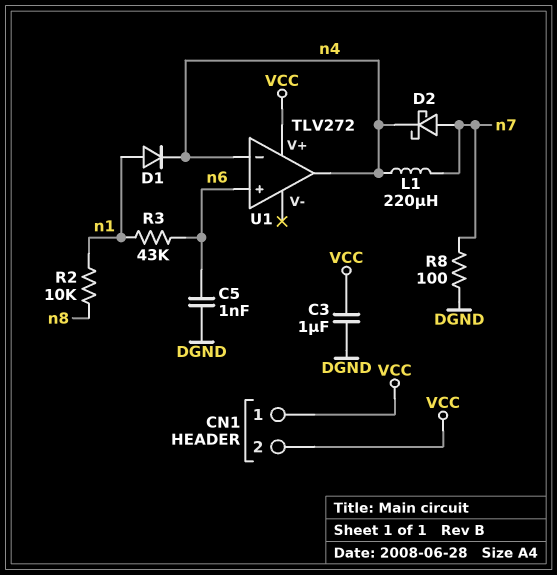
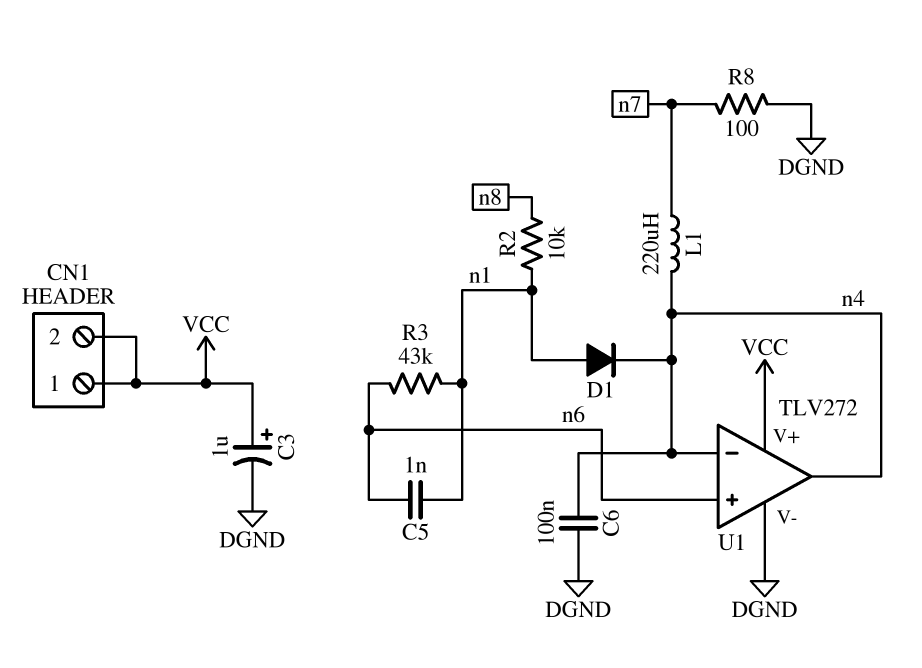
C3: 1uF (DGND, VCC) -> 1uF (plus VCC, minus DGND)
C5: 1nF (DGND, n6) -> 1nF (n1, n6)
C6: none -> 100nF (DGND, n4)
D2: schottky (A n7, K n4) -> none
U1 pin V-: none -> DGND

